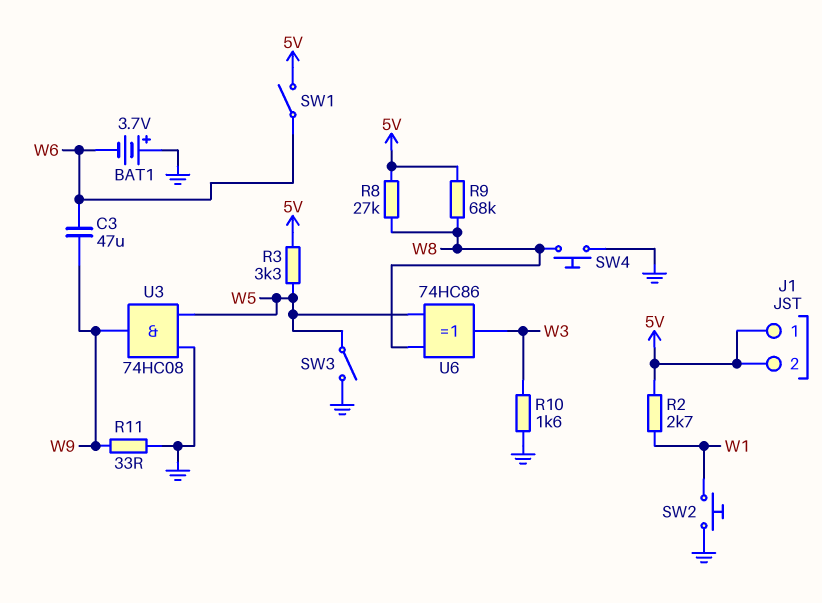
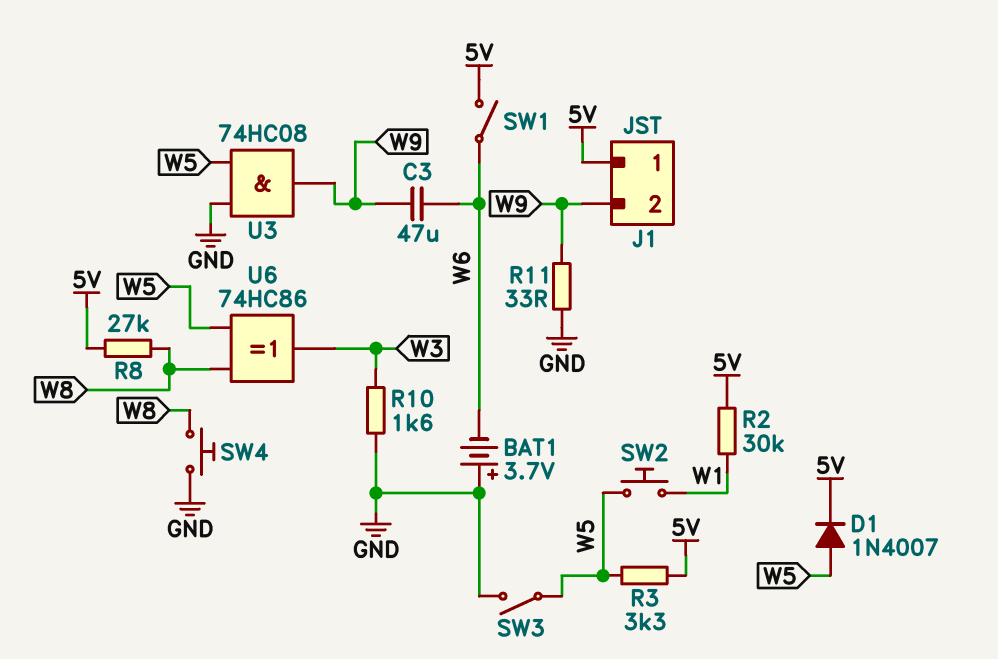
D1: none -> diode 1N4007 (A W5, K 5V)
J1 pin 2: 5V -> W9
R2: 2.7k (5V, W1) -> 30k (5V, W1)
R9: 68k (5V, W8) -> none
SW2: button (GND, W1) -> button (W1, W5)

